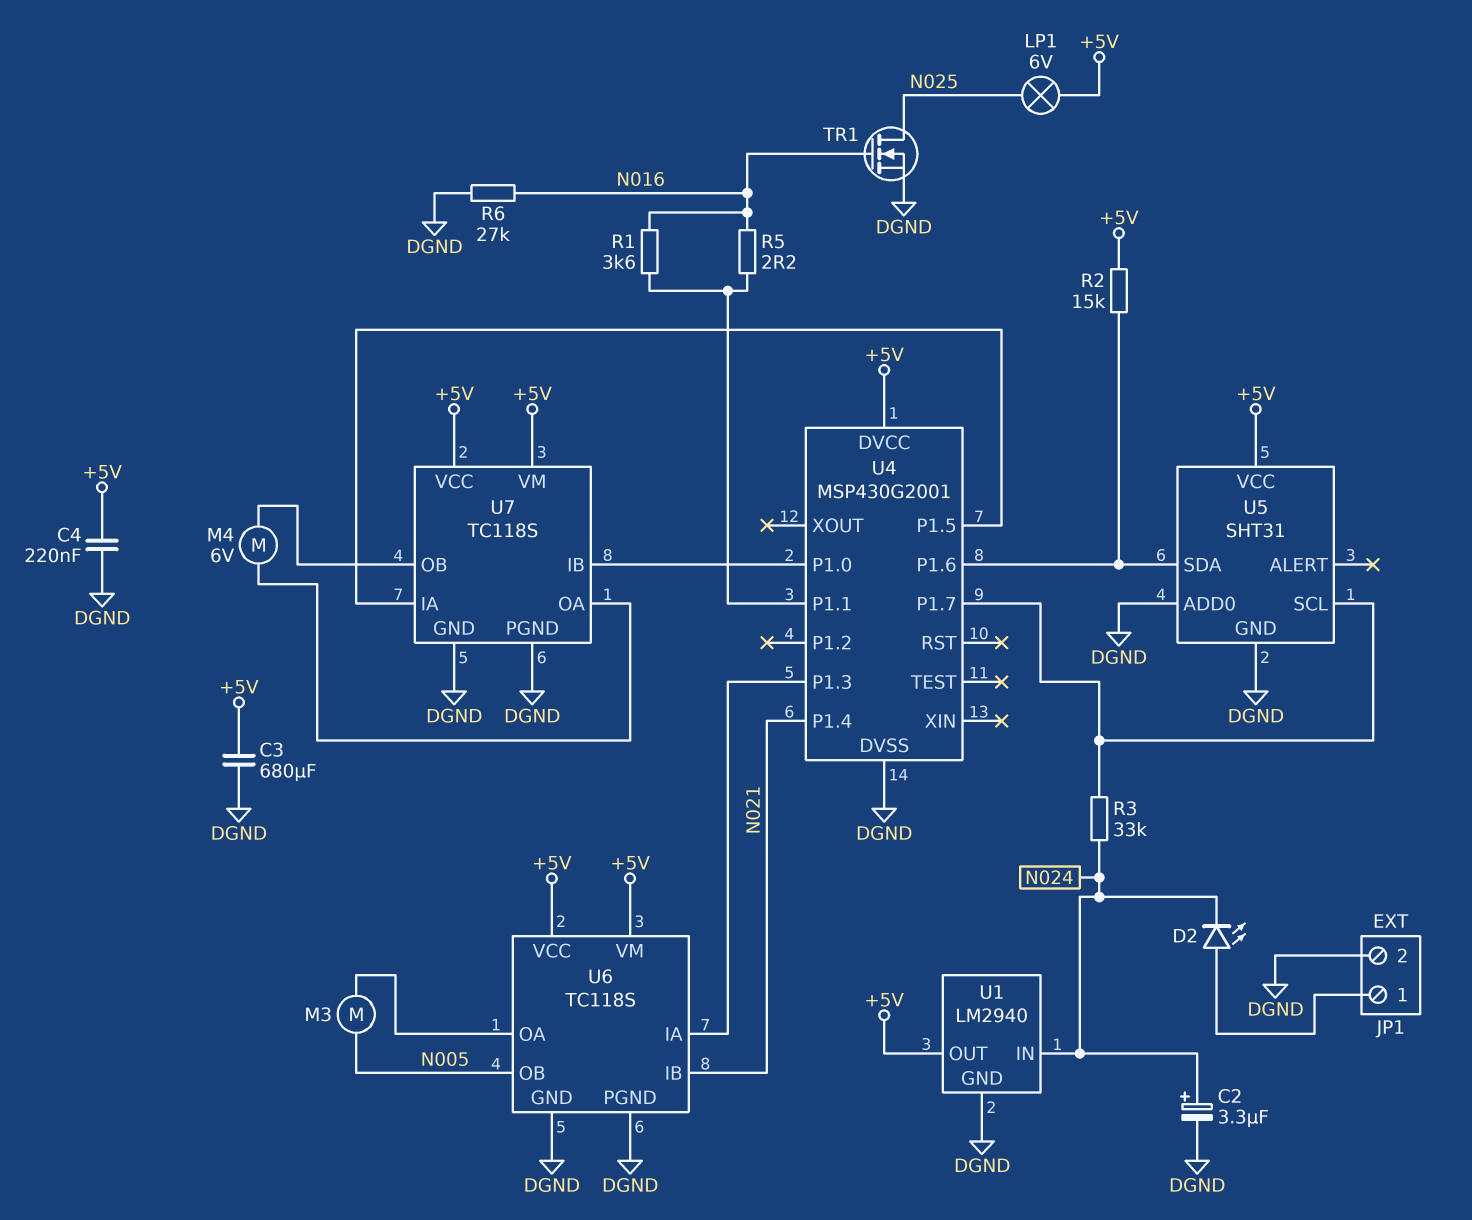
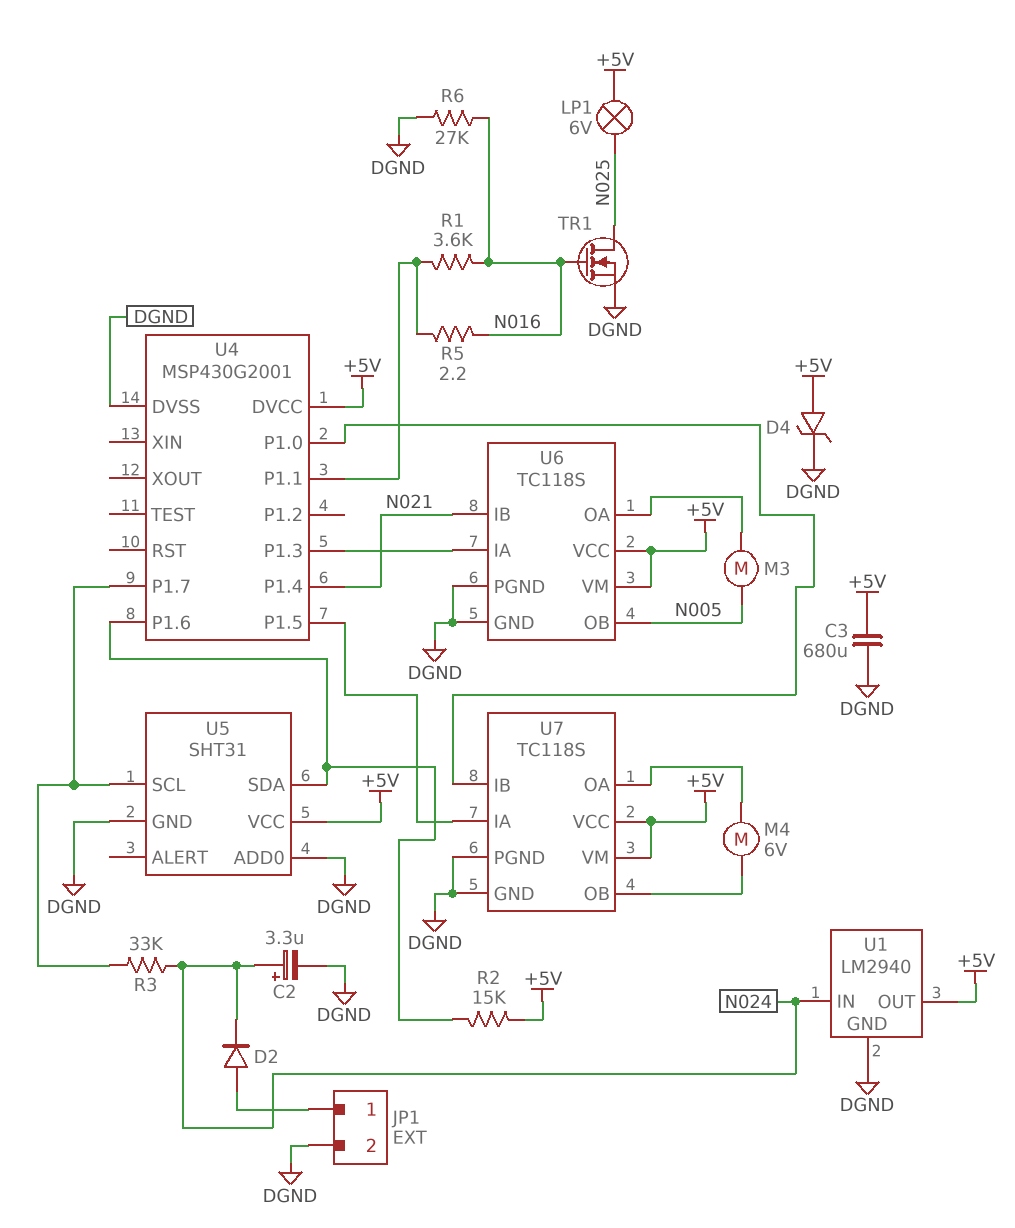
C4: 220nF (+5V, DGND) -> none
D2: LED (A JP1/1, K N024) -> diode (A JP1/1, K N024)
D4: none -> zener (A +5V, K DGND)

